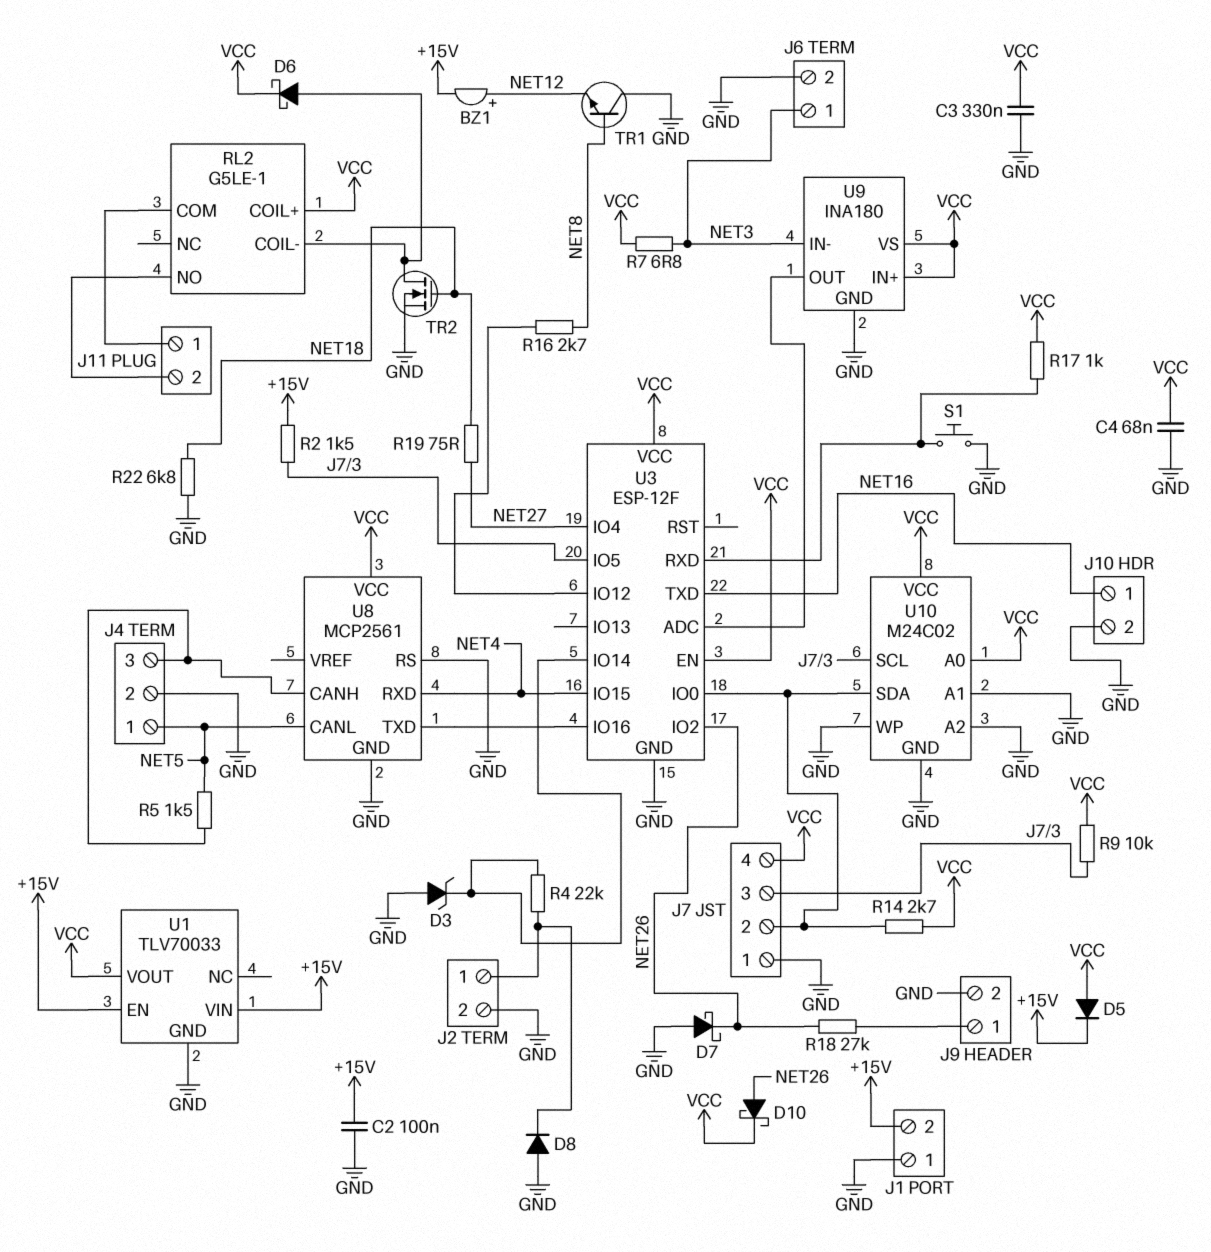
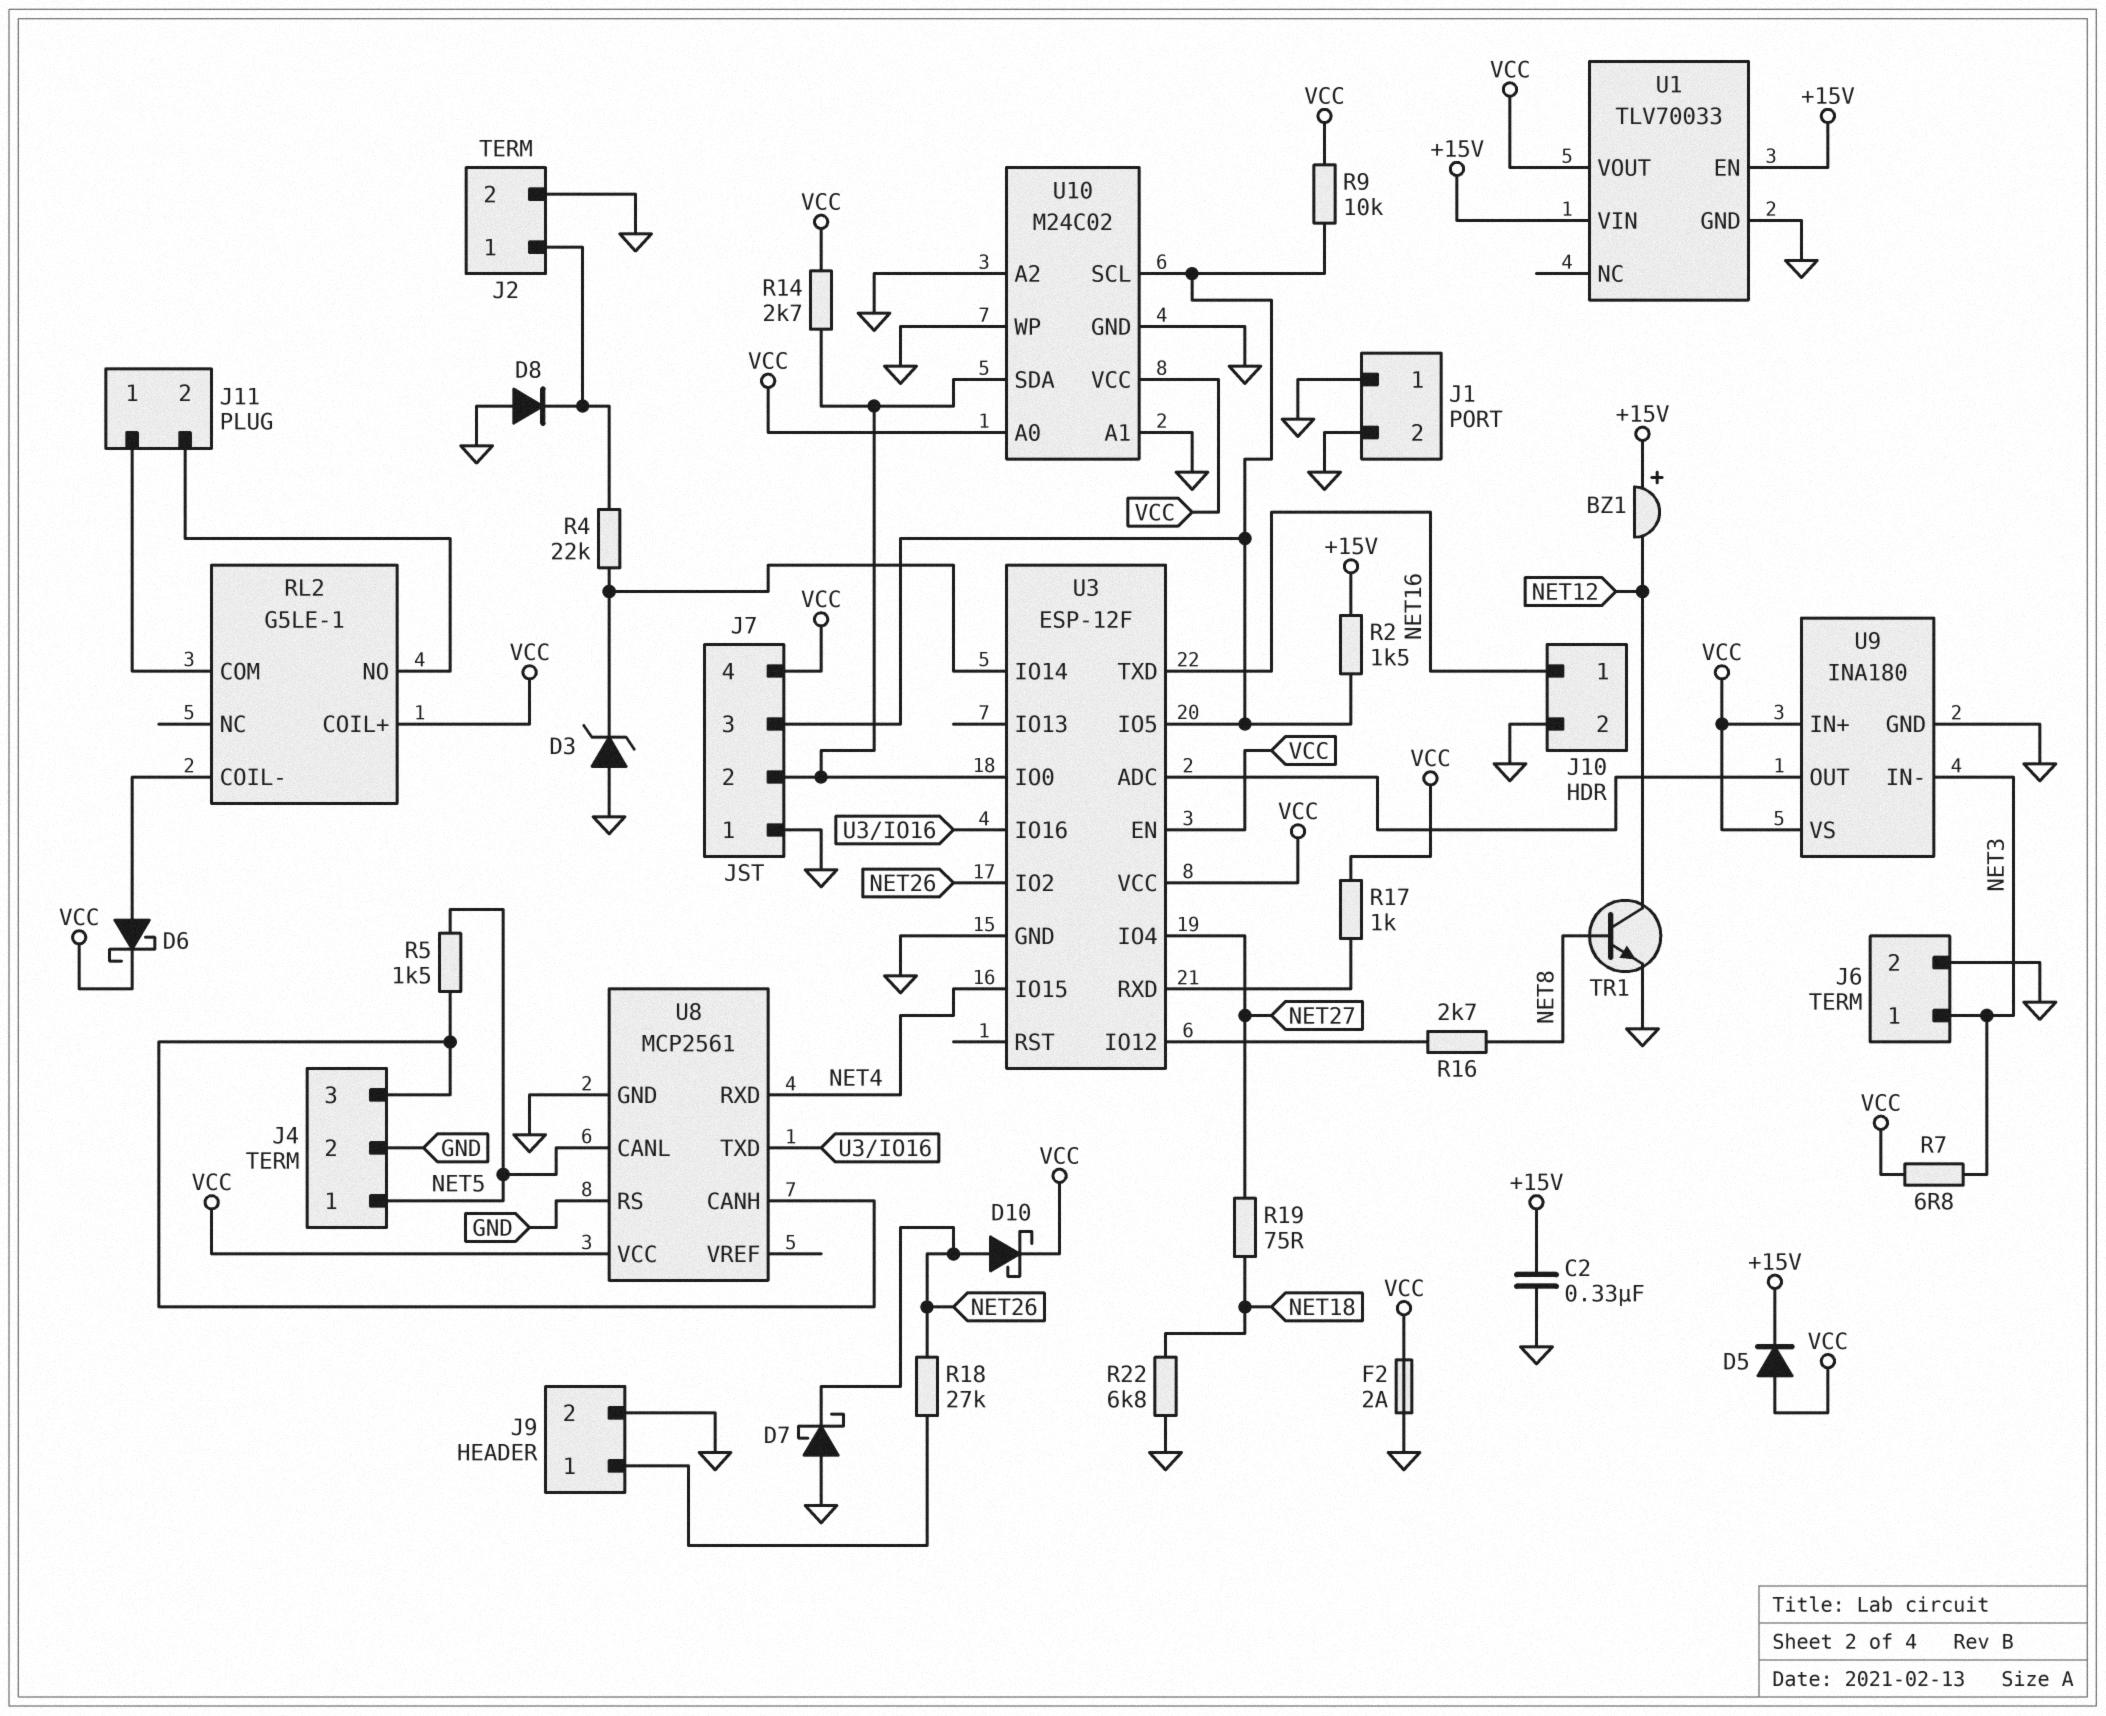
BZ1: buzzer (plus NET12, minus +15V) -> buzzer (plus +15V, minus NET12)
C2: 100nF (+15V, GND) -> 330nF (+15V, GND)
C3: 330nF (GND, VCC) -> none
C4: 68nF (GND, VCC) -> none
F2: none -> 2A (GND, VCC)
J1 pin 2: +15V -> GND
S1: button (GND, U3/RXD) -> none
TR1: NPN (B NET8, C GND, E NET12) -> NPN (B NET8, C NET12, E GND)
TR2: NMOS (G NET18, D RL2/COIL-, S GND) -> none

